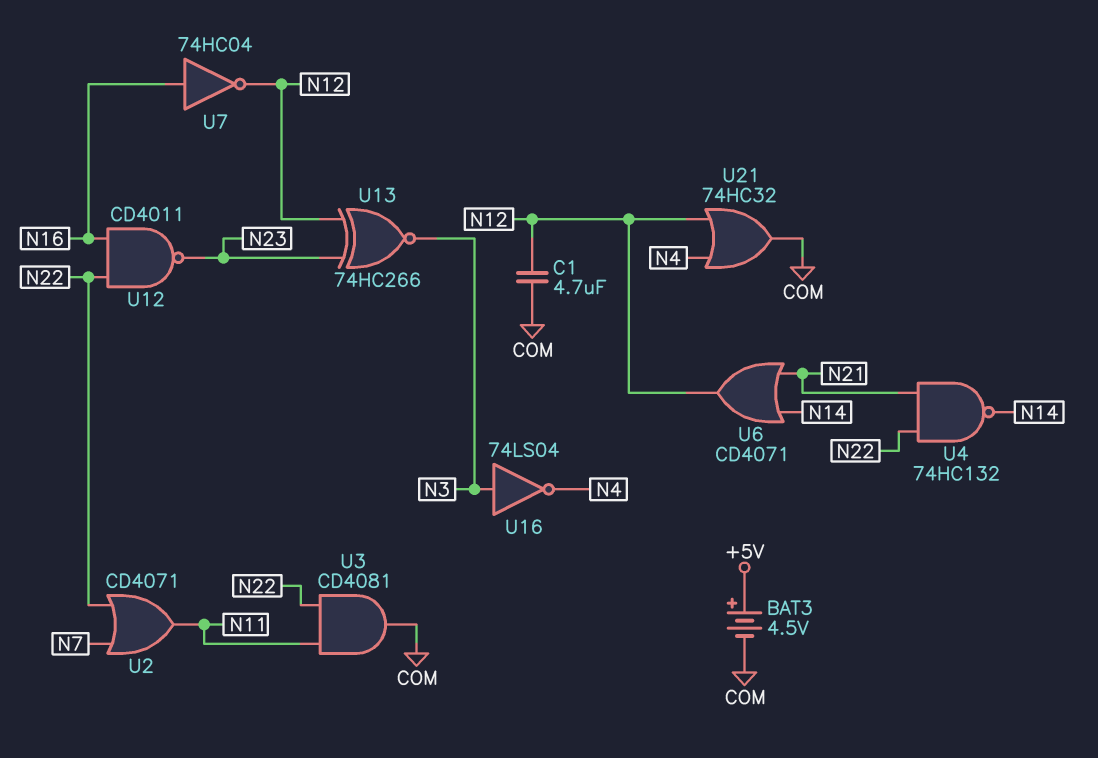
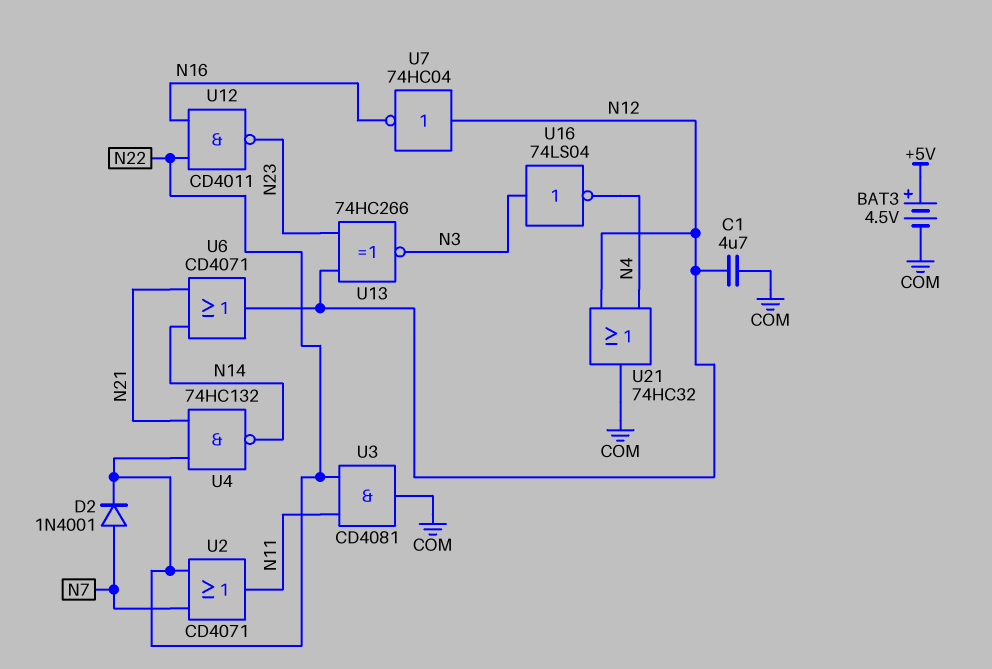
D2: none -> diode 1N4001 (A N7, K N22)
U7: NOT 74HC04 (in N16, out N12) -> NOT 74HC04 (in N12, out N16)

